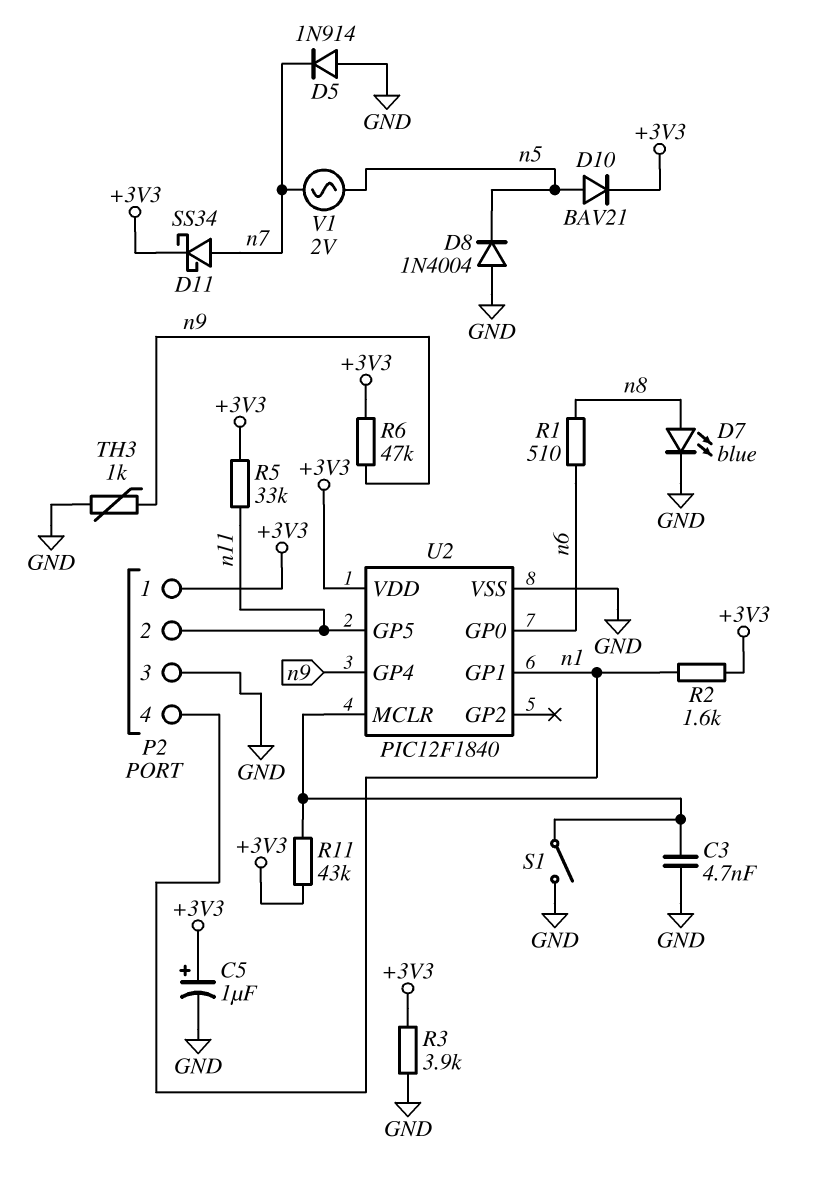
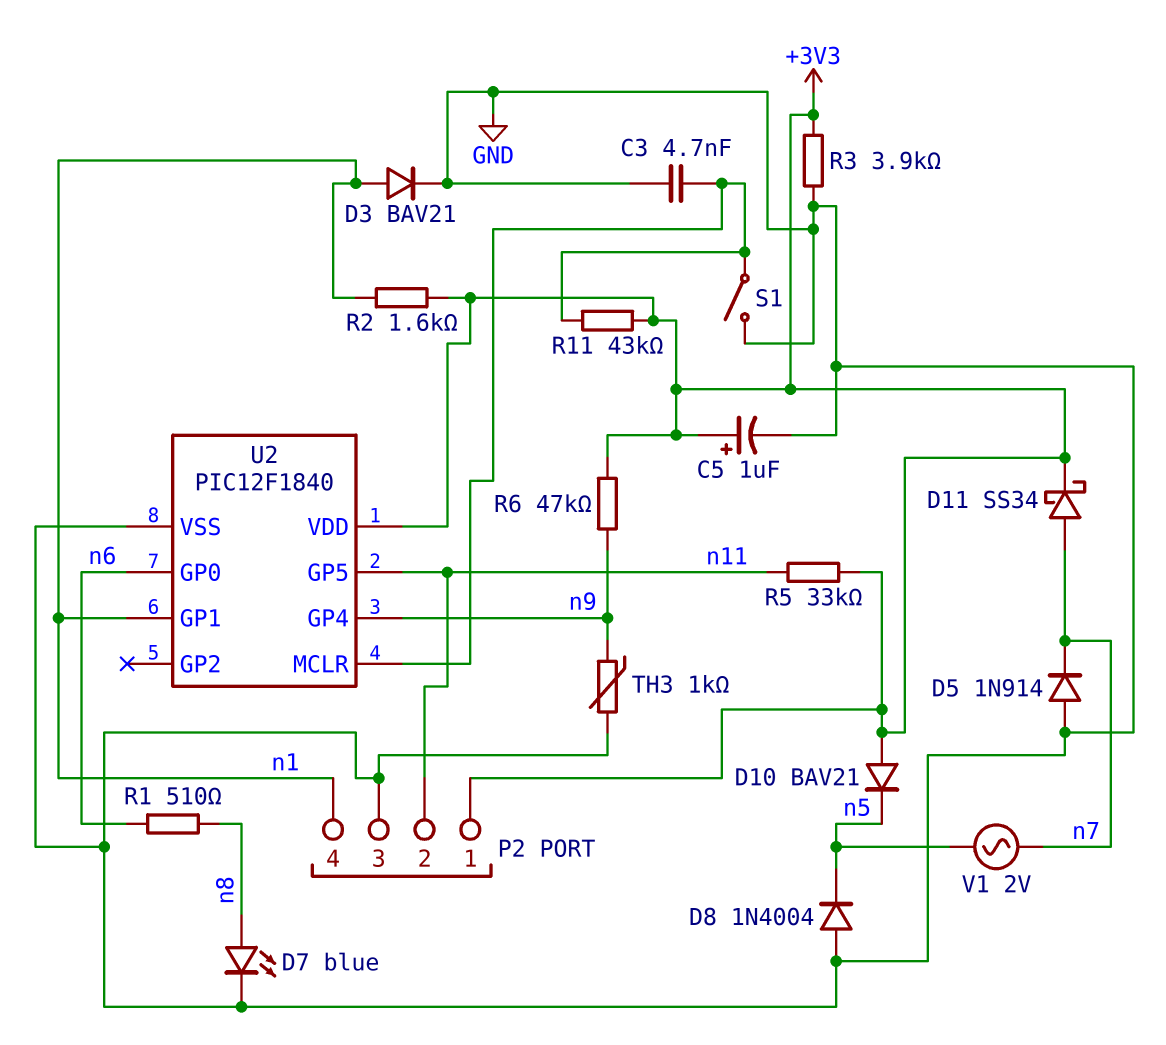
D3: none -> diode BAV21 (A n1, K GND)
D10: diode BAV21 (A n5, K +3V3) -> diode BAV21 (A +3V3, K n5)

